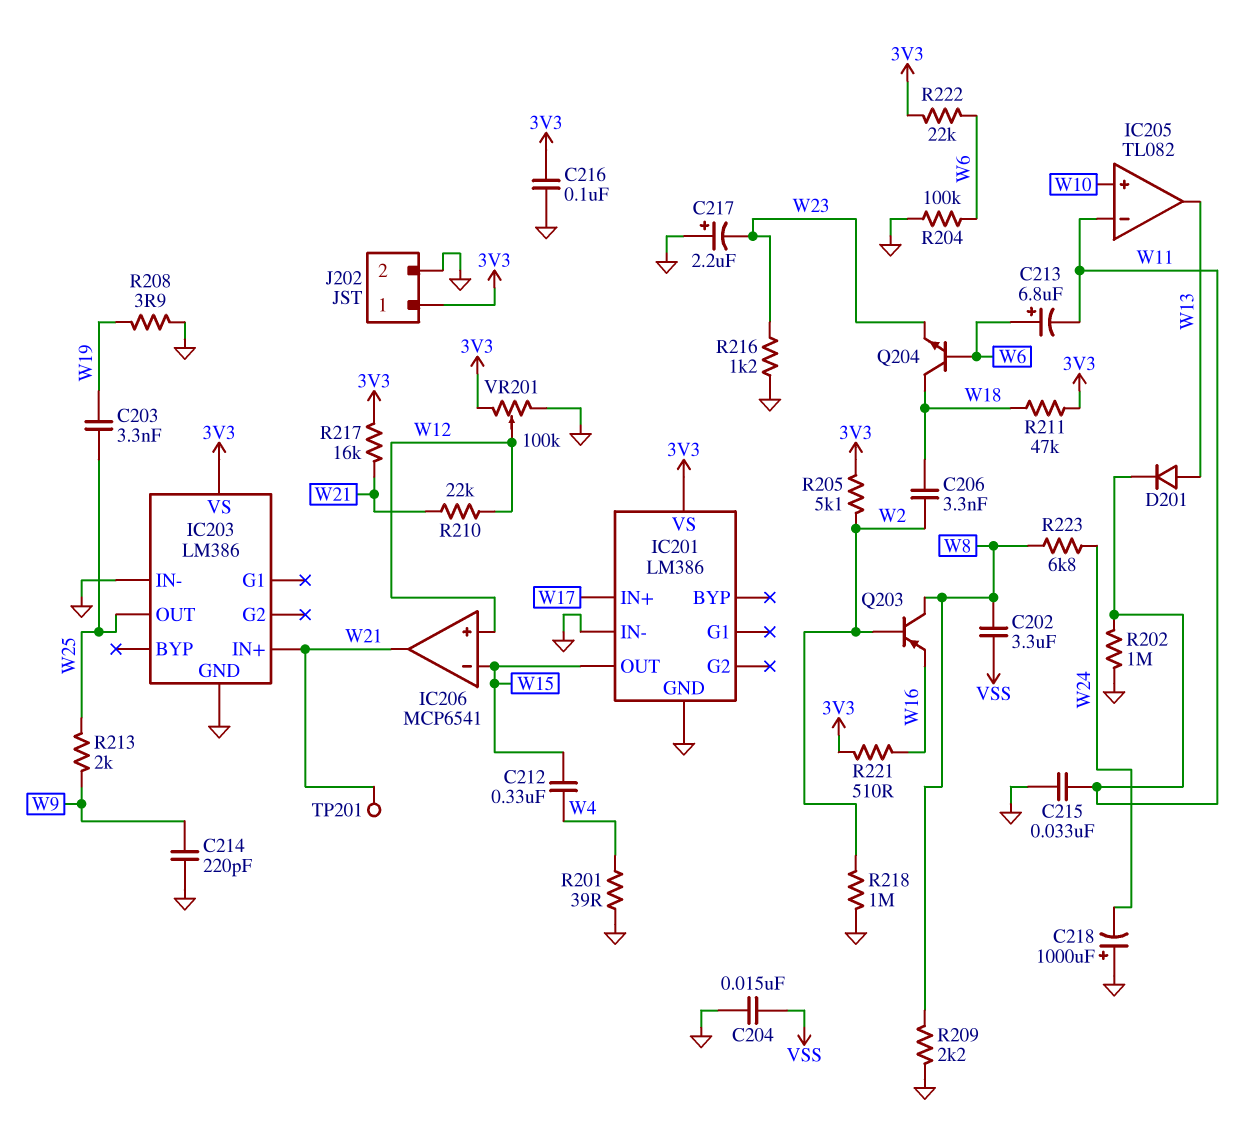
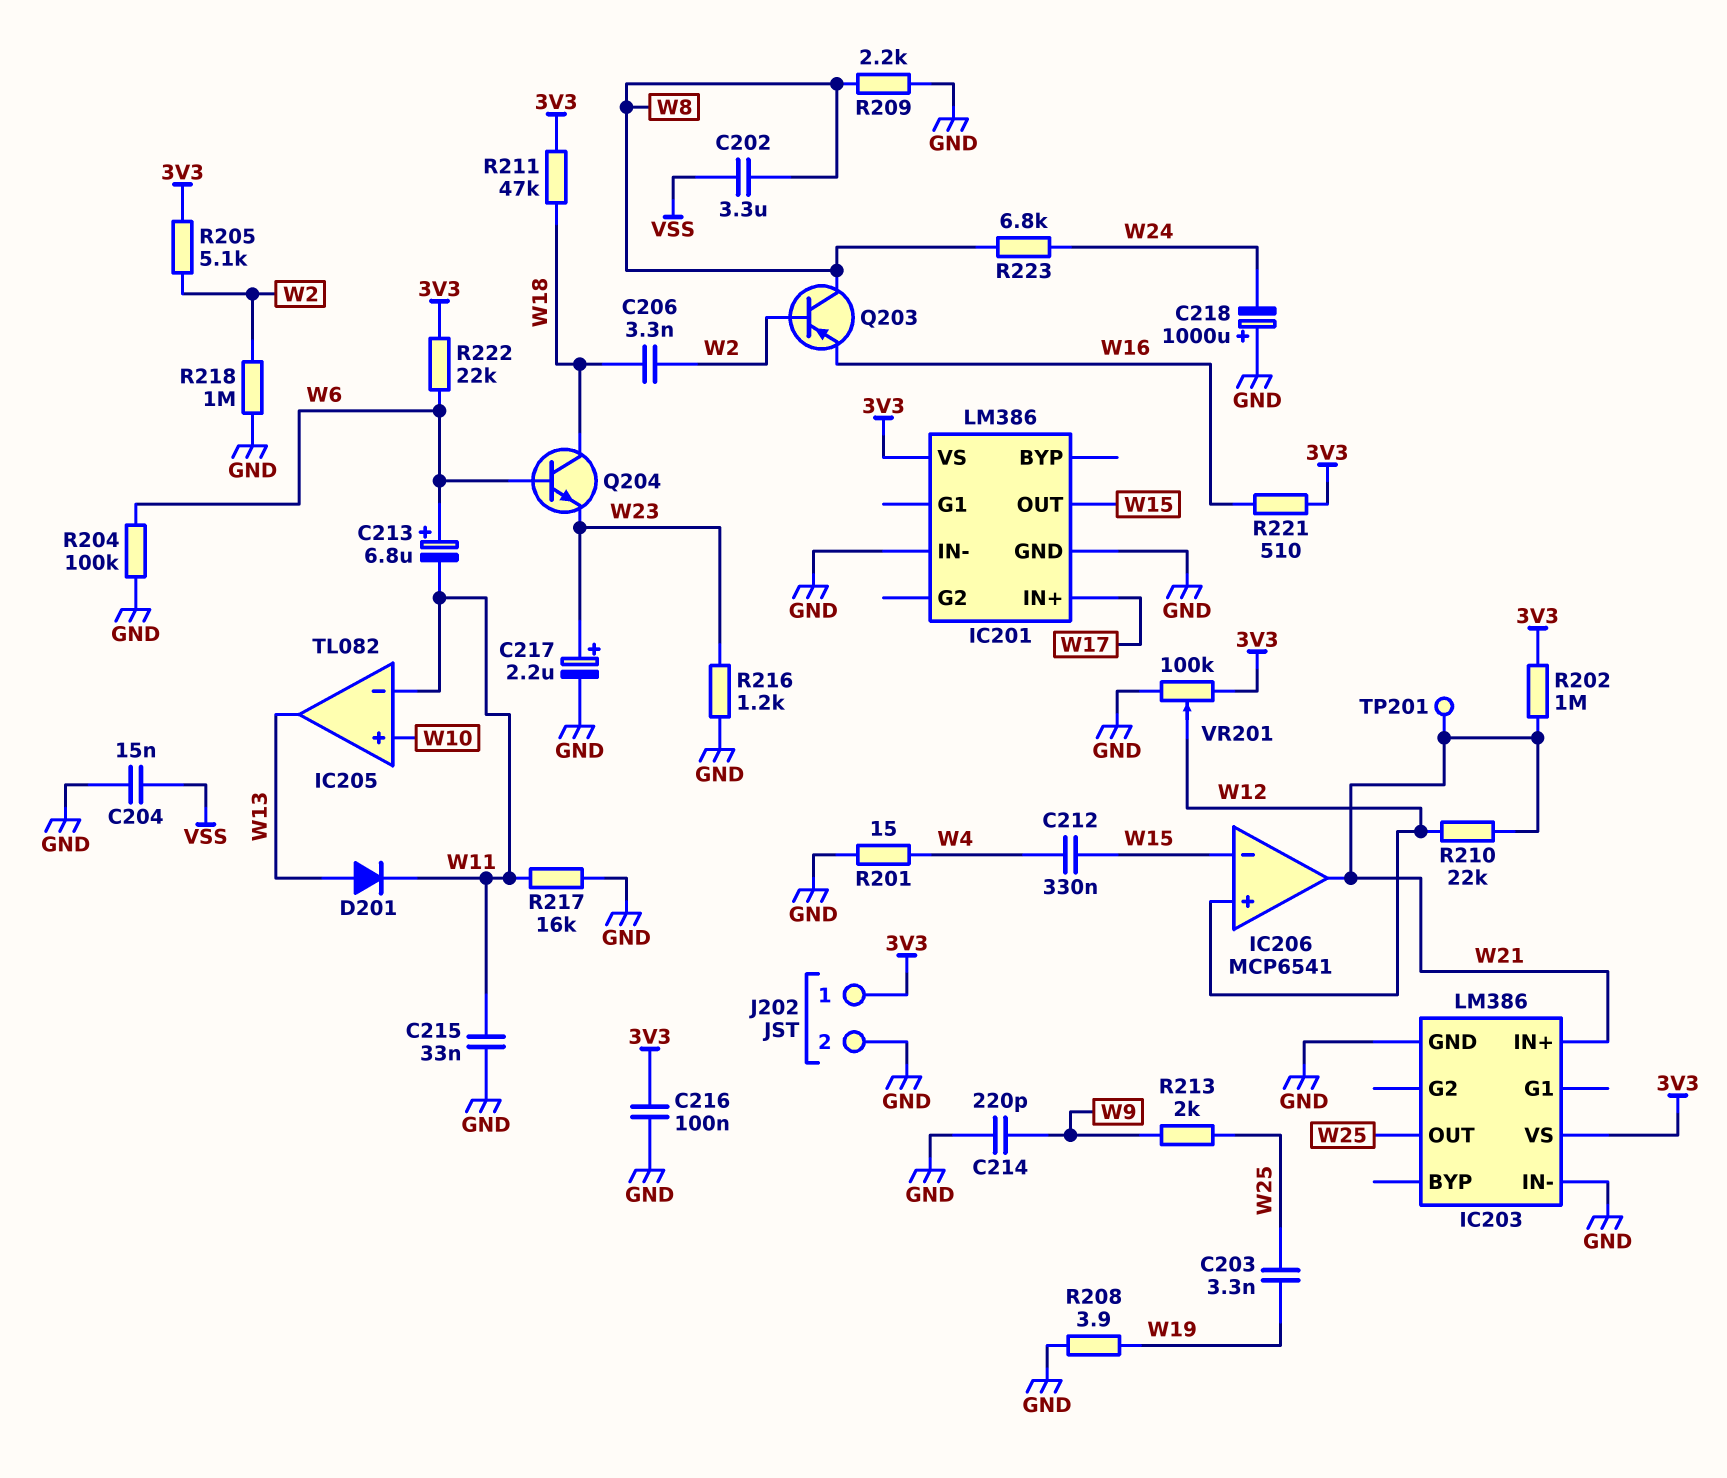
C217: 2.2uF (plus GND, minus W23) -> 2.2uF (plus W23, minus GND)
R201: 39 (GND, W4) -> 15 (GND, W4)
R202: 1M (GND, W11) -> 1M (3V3, W21)
R217: 16k (3V3, W21) -> 16k (GND, W11)

